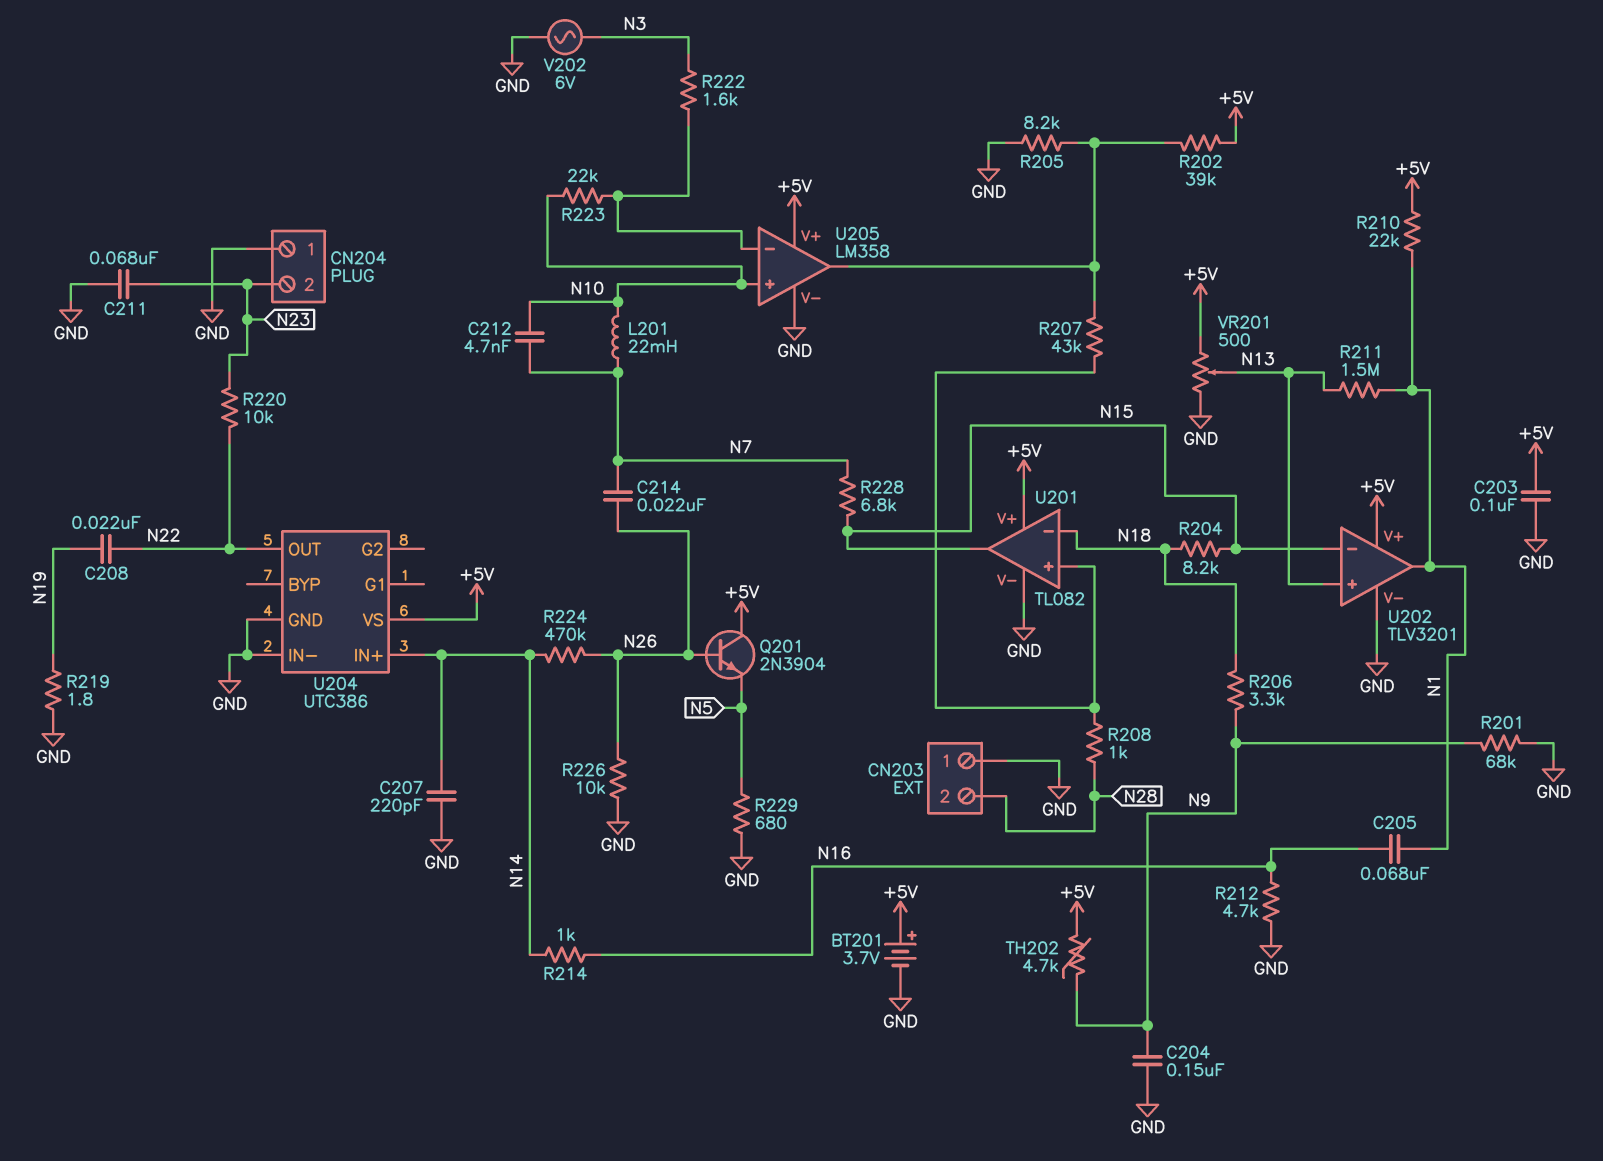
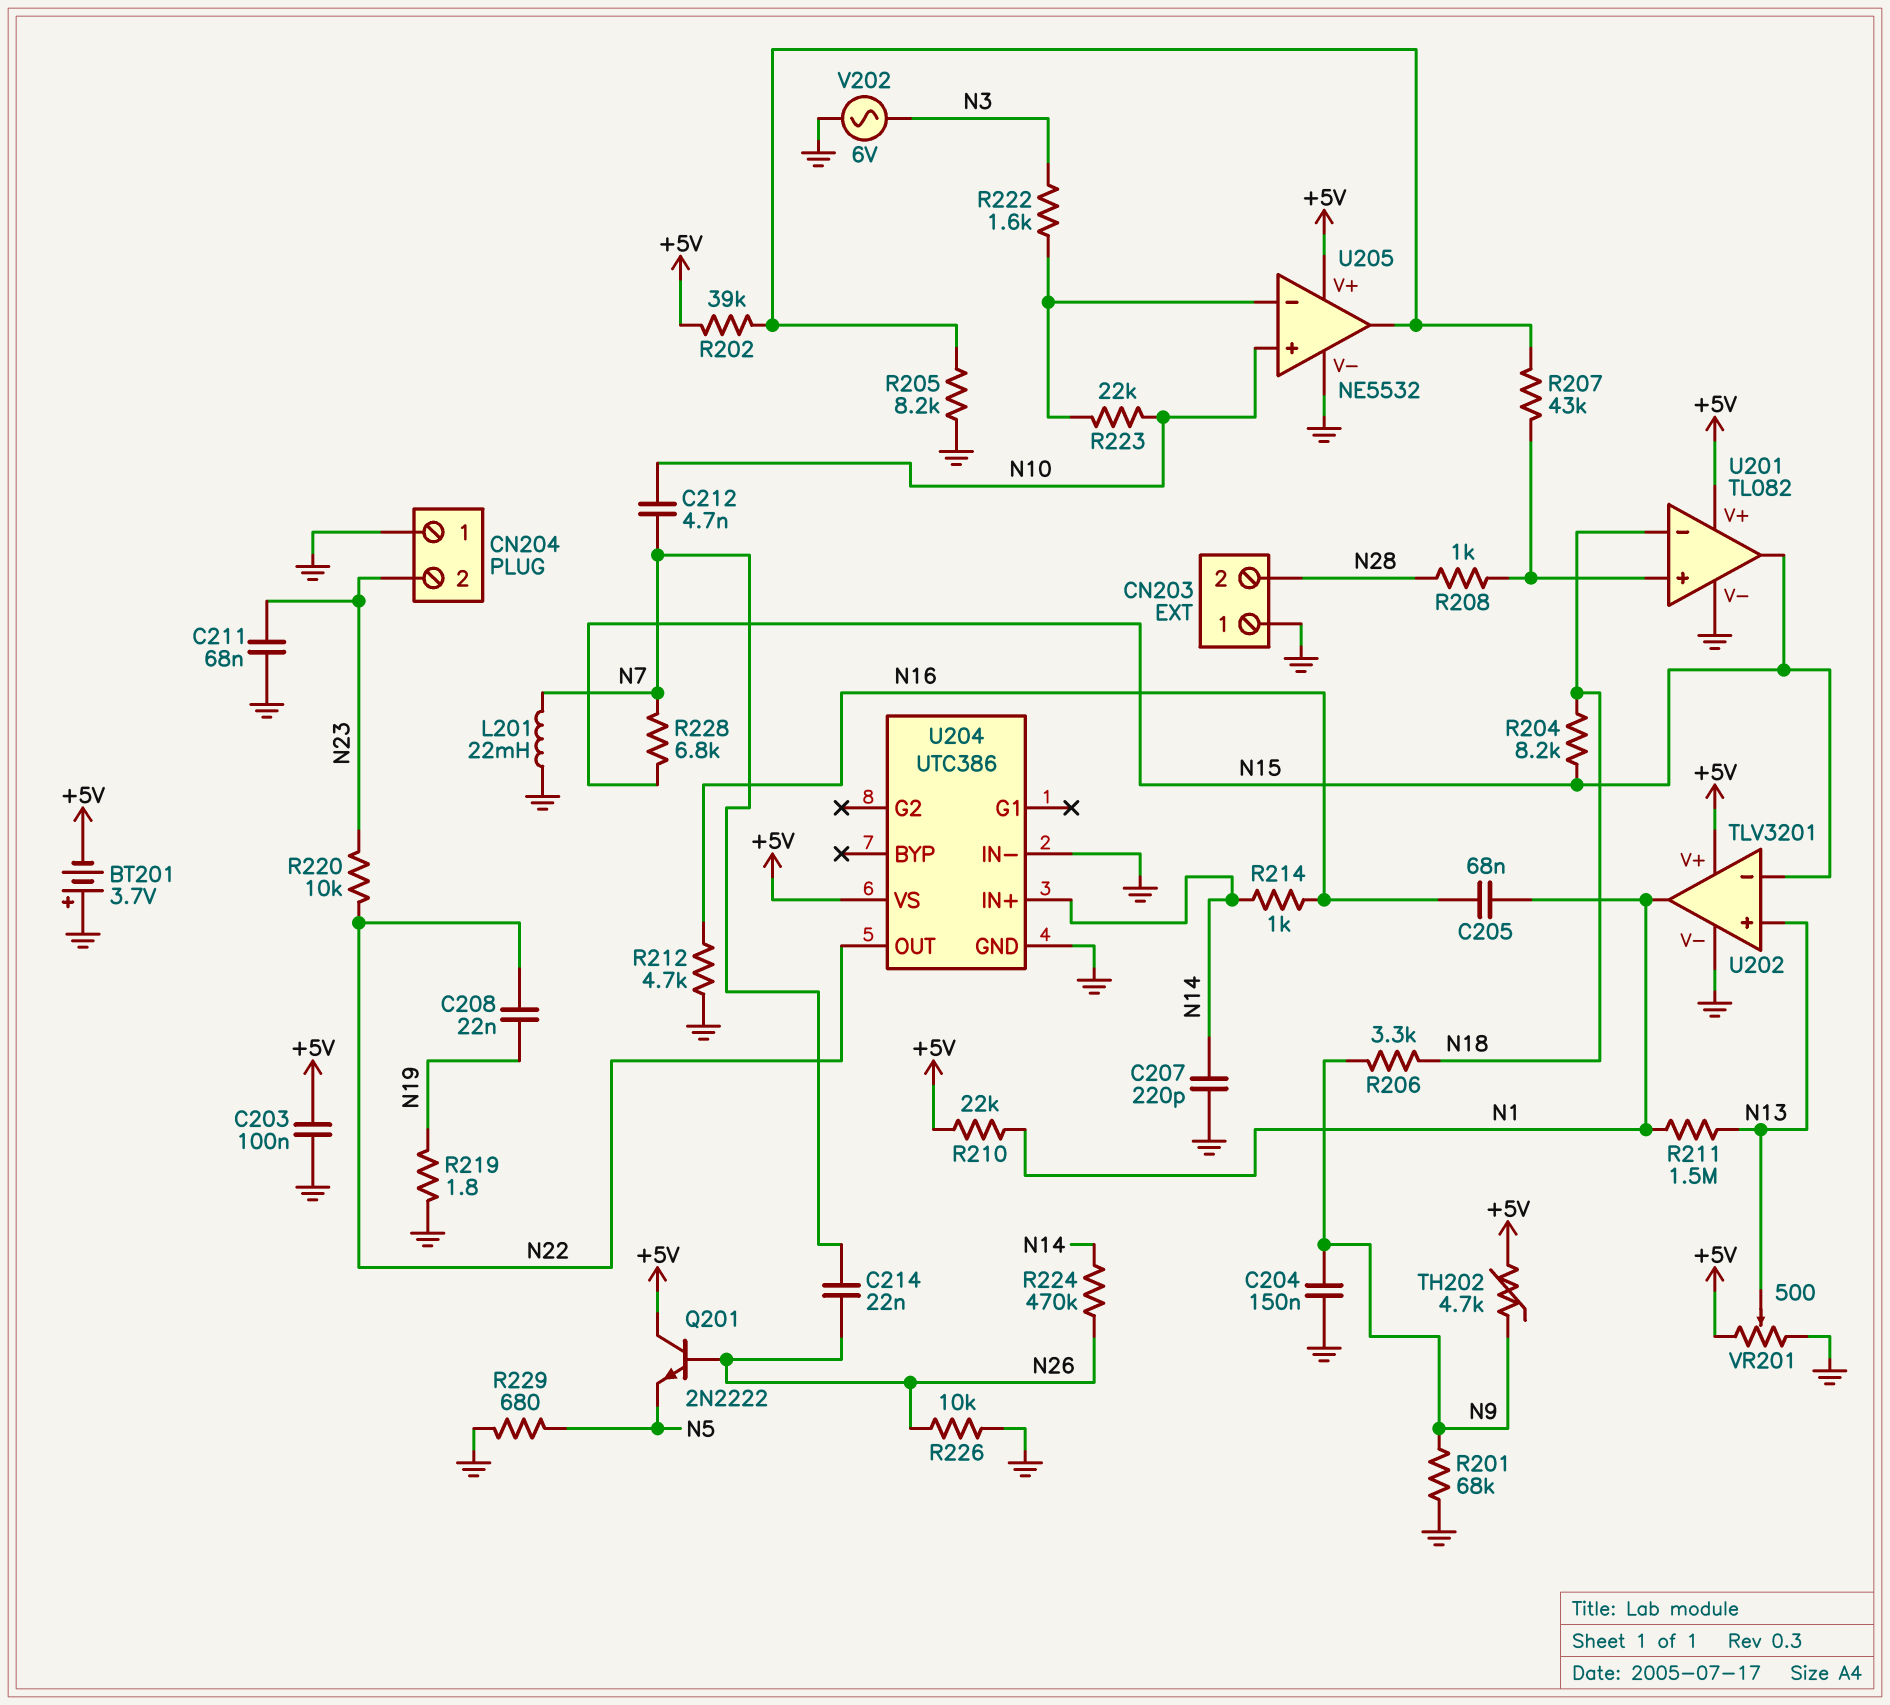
BT201: 3.7V (plus +5V, minus GND) -> 3.7V (plus GND, minus +5V)
L201: 22mH (N7, N10) -> 22mH (GND, N7)
Q201: NPN 2N3904 (B N26, C +5V, E N5) -> NPN 2N2222 (B N26, C +5V, E N5)
U205: LM358 -> NE5532

